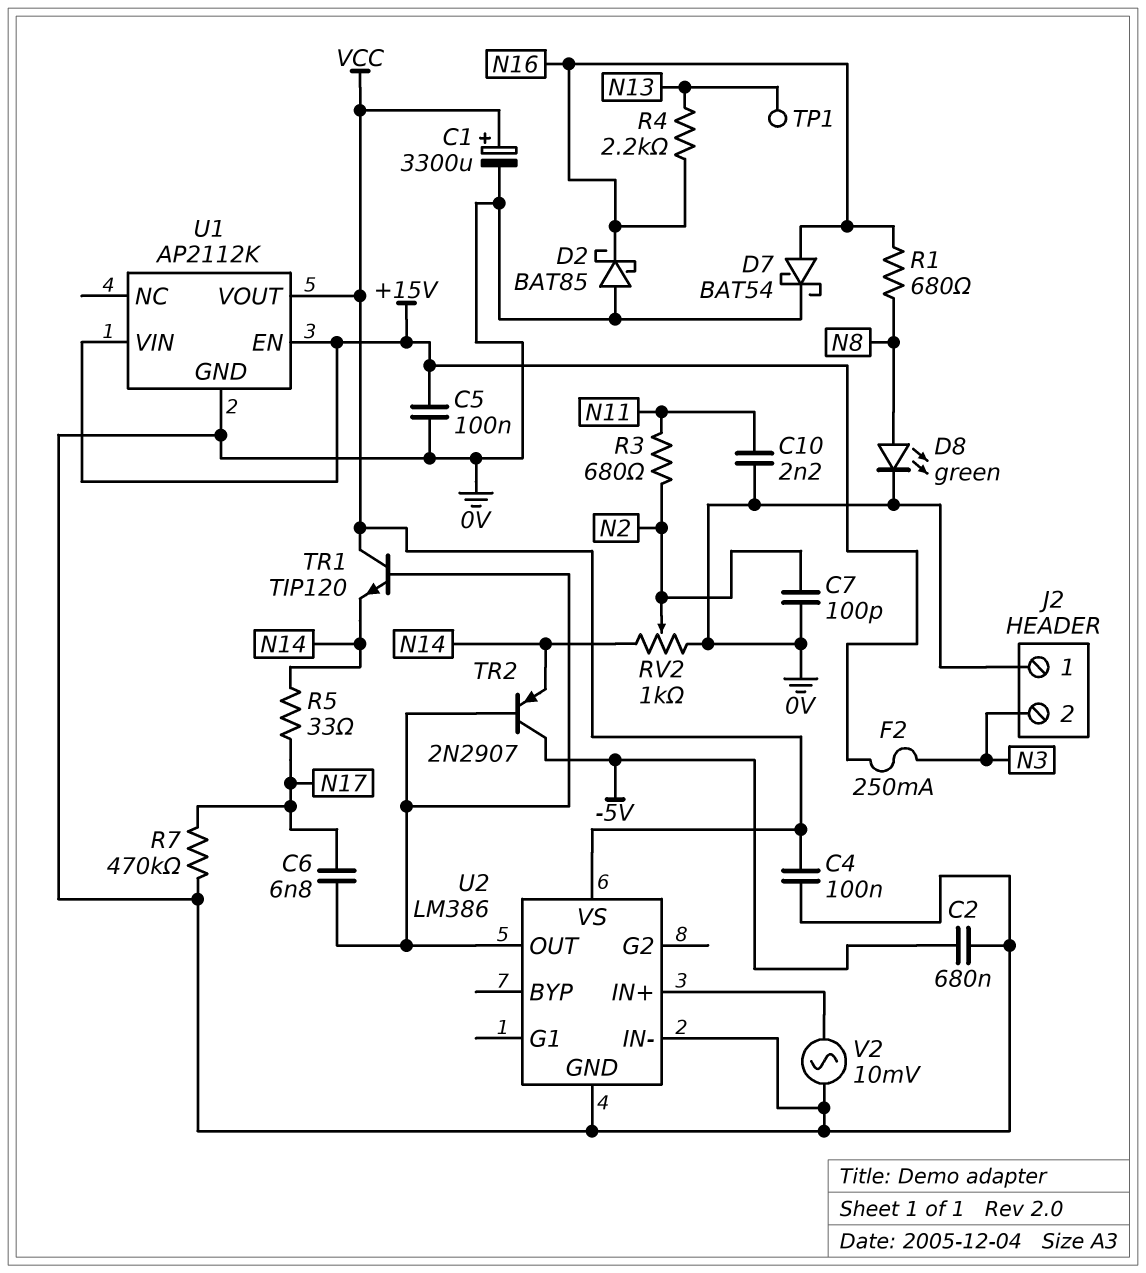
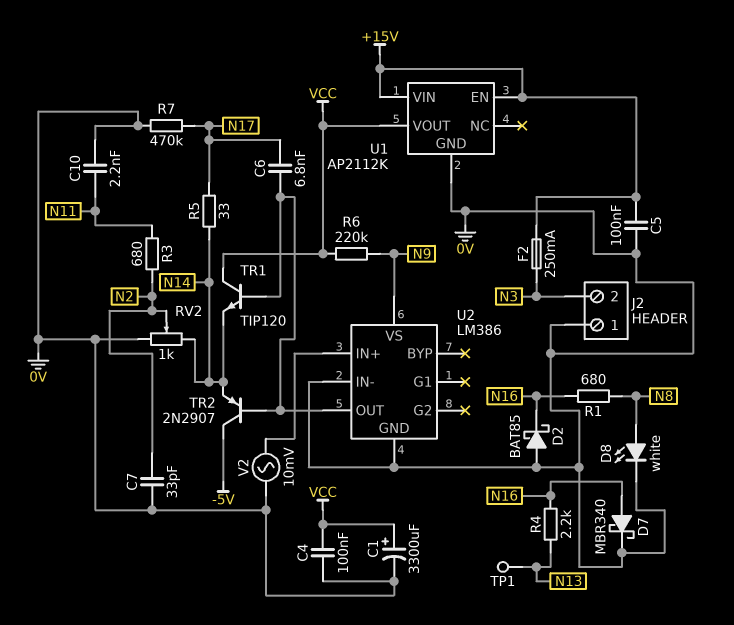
C2: 680nF (-5V, 0V) -> none
C7: 100pF (0V, N2) -> 33pF (0V, N2)
D7: schottky BAT54 (A N16, K 0V) -> schottky MBR340 (A N16, K 0V)
D8: LED green (A N8, K 0V) -> LED white (A N8, K 0V)
R6: none -> 220k (N9, VCC)
U2 pin VS: VCC -> N9

